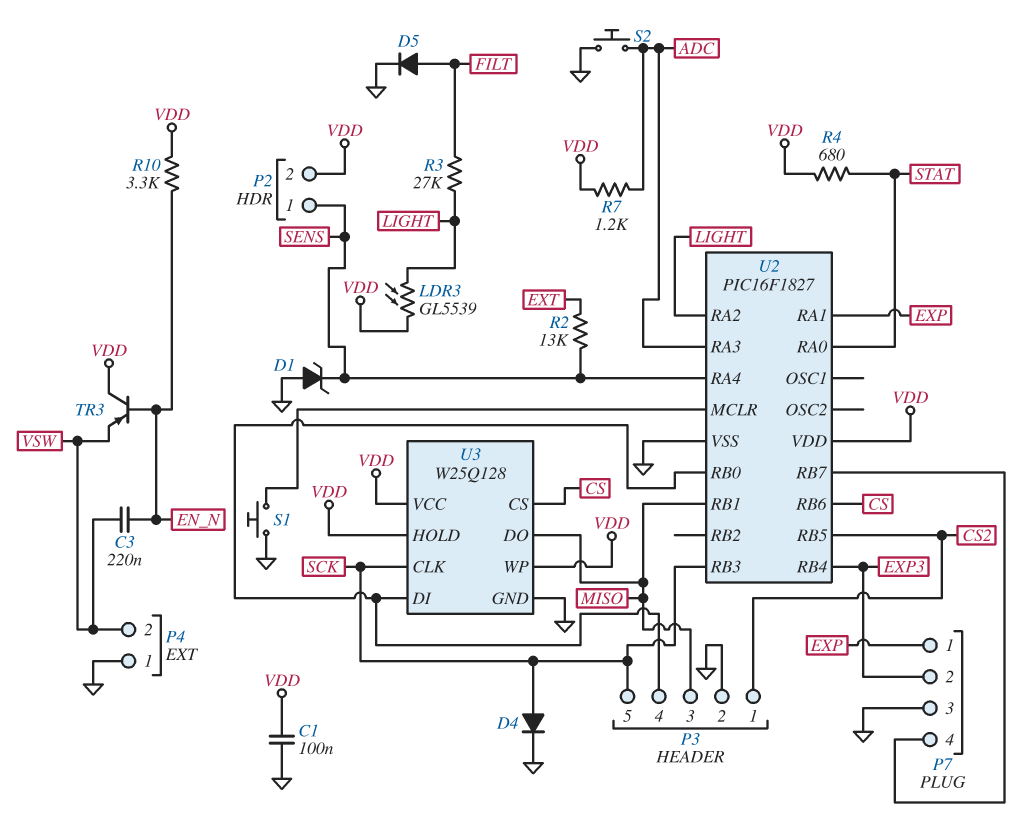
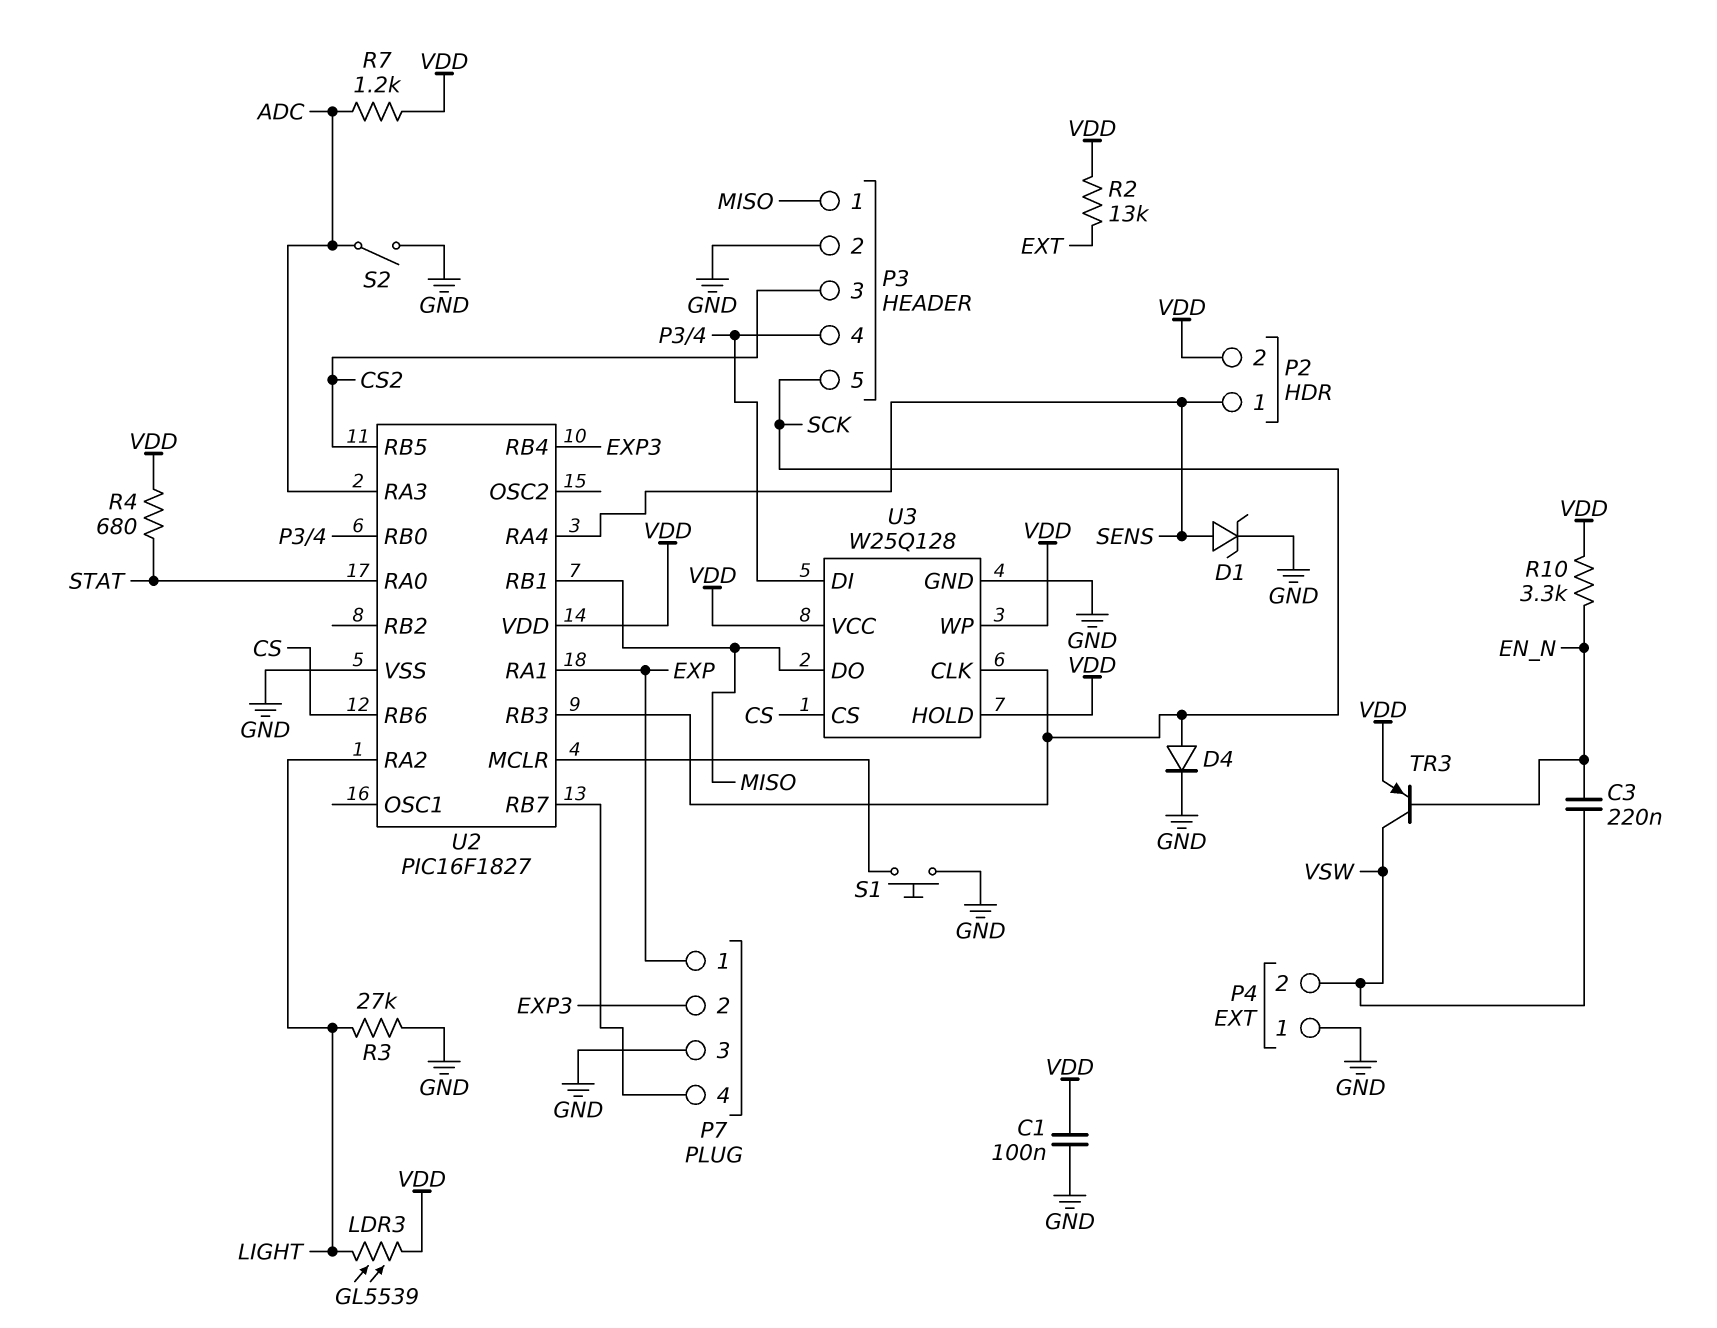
D1: zener (A GND, K SENS) -> zener (A SENS, K GND)
D5: diode (A FILT, K GND) -> none
P3 pin 1: CS2 -> MISO
P3 pin 3: MISO -> CS2
R2: 13k (EXT, SENS) -> 13k (EXT, VDD)
R3: 27k (FILT, LIGHT) -> 27k (GND, LIGHT)
S2: button (ADC, GND) -> switch (ADC, GND)
TR3: PNP (B EN_N, C VDD, E VSW) -> PNP (B EN_N, C VSW, E VDD)

